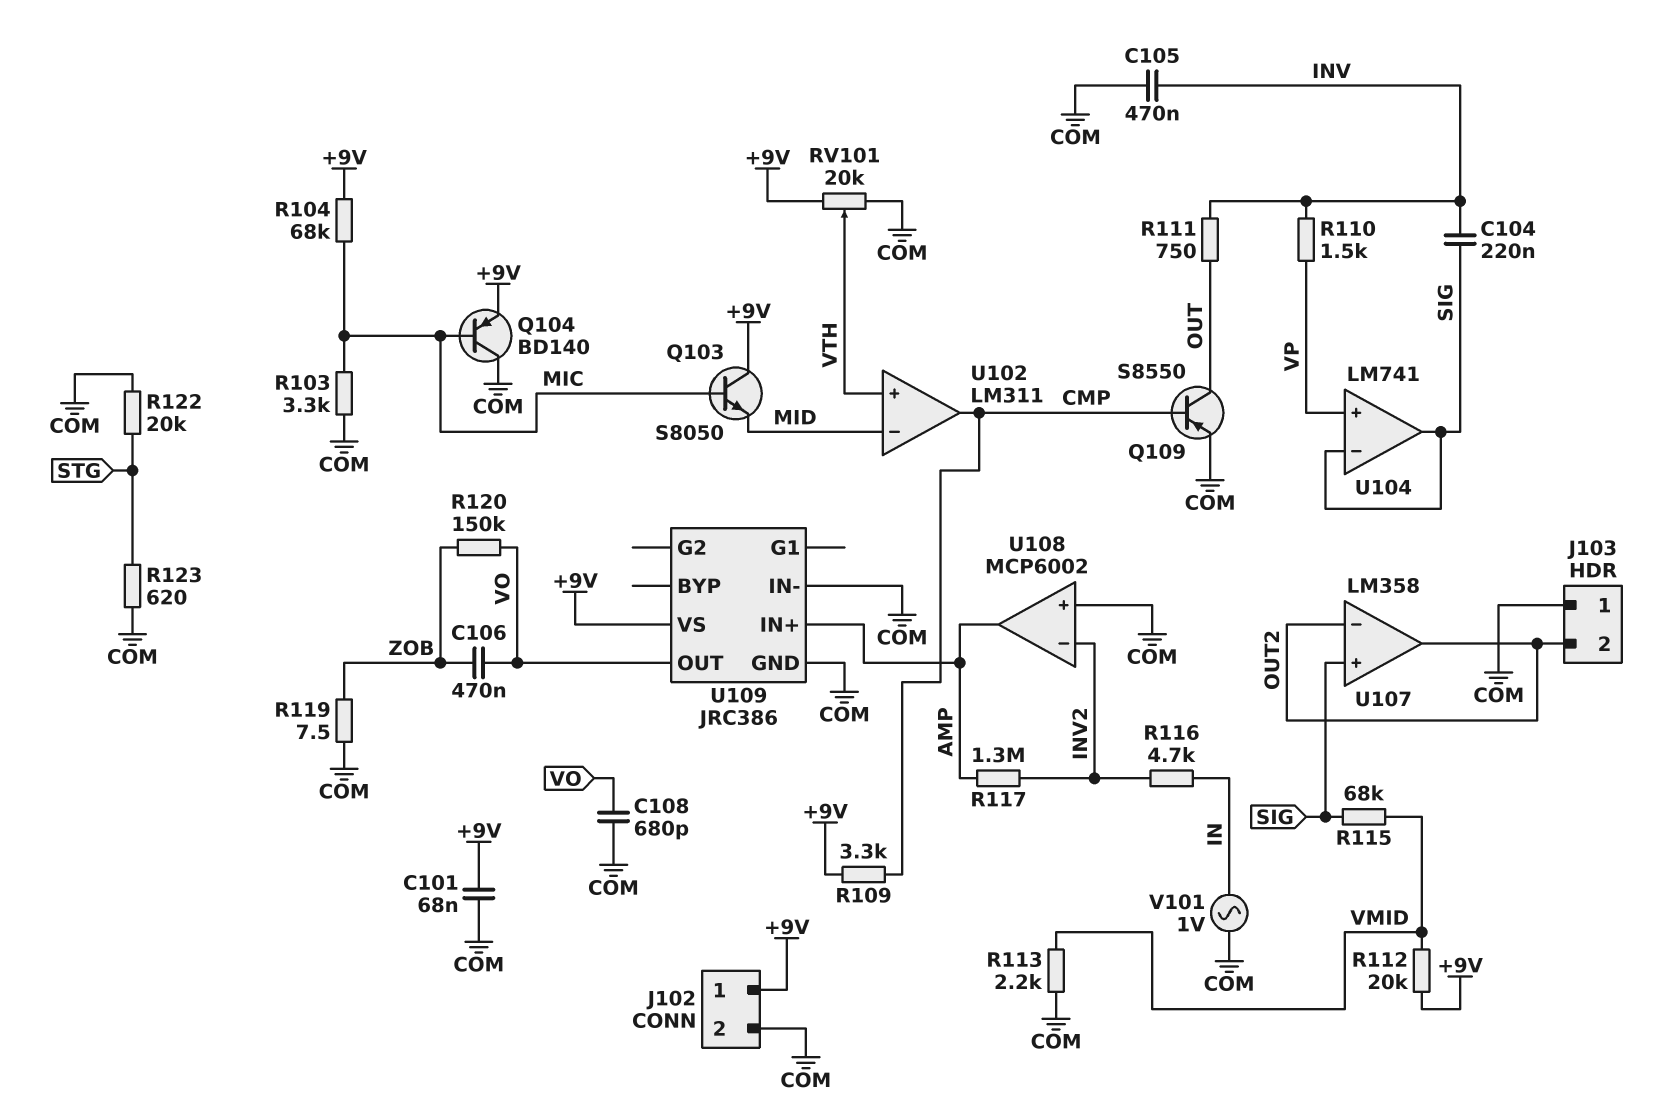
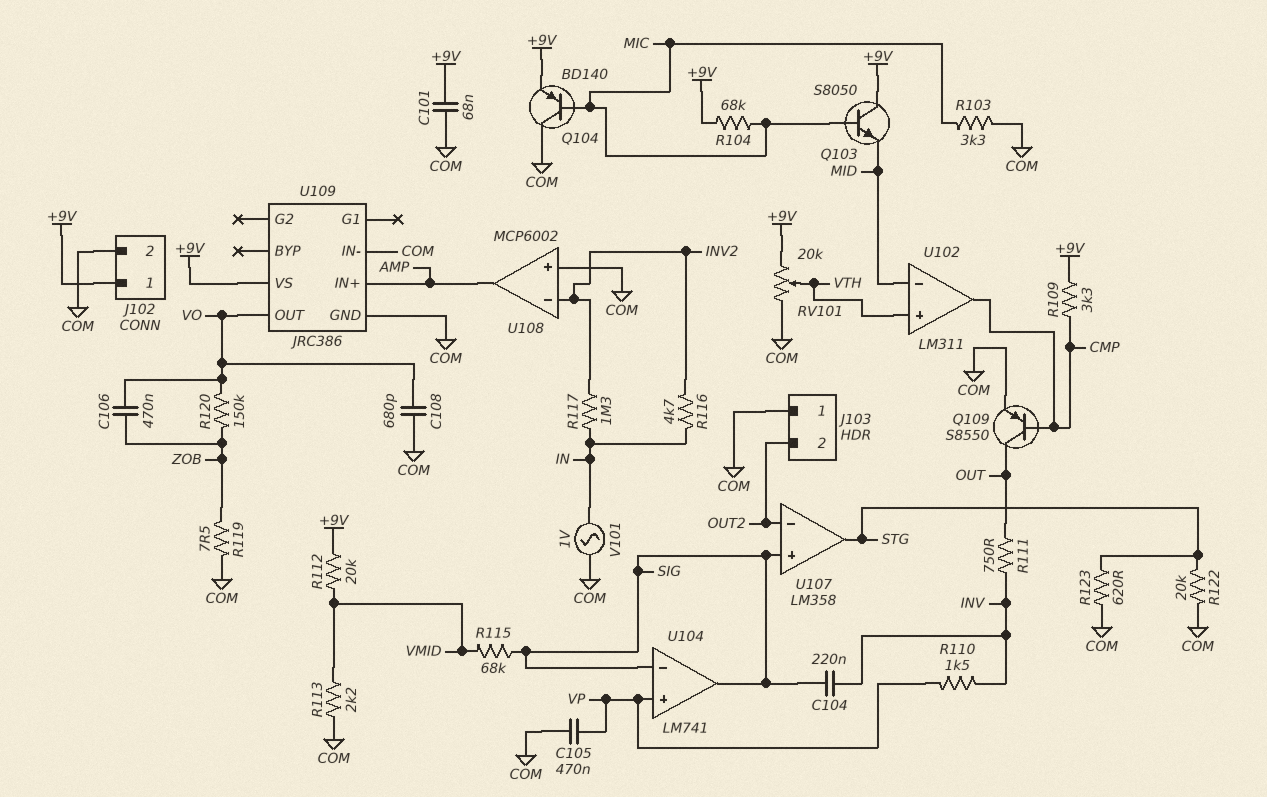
C105: 470nF (COM, INV) -> 470nF (COM, VP)
R117: 1.3M (AMP, INV2) -> 1.3M (IN, INV2)
U107 pin out: OUT2 -> STG

